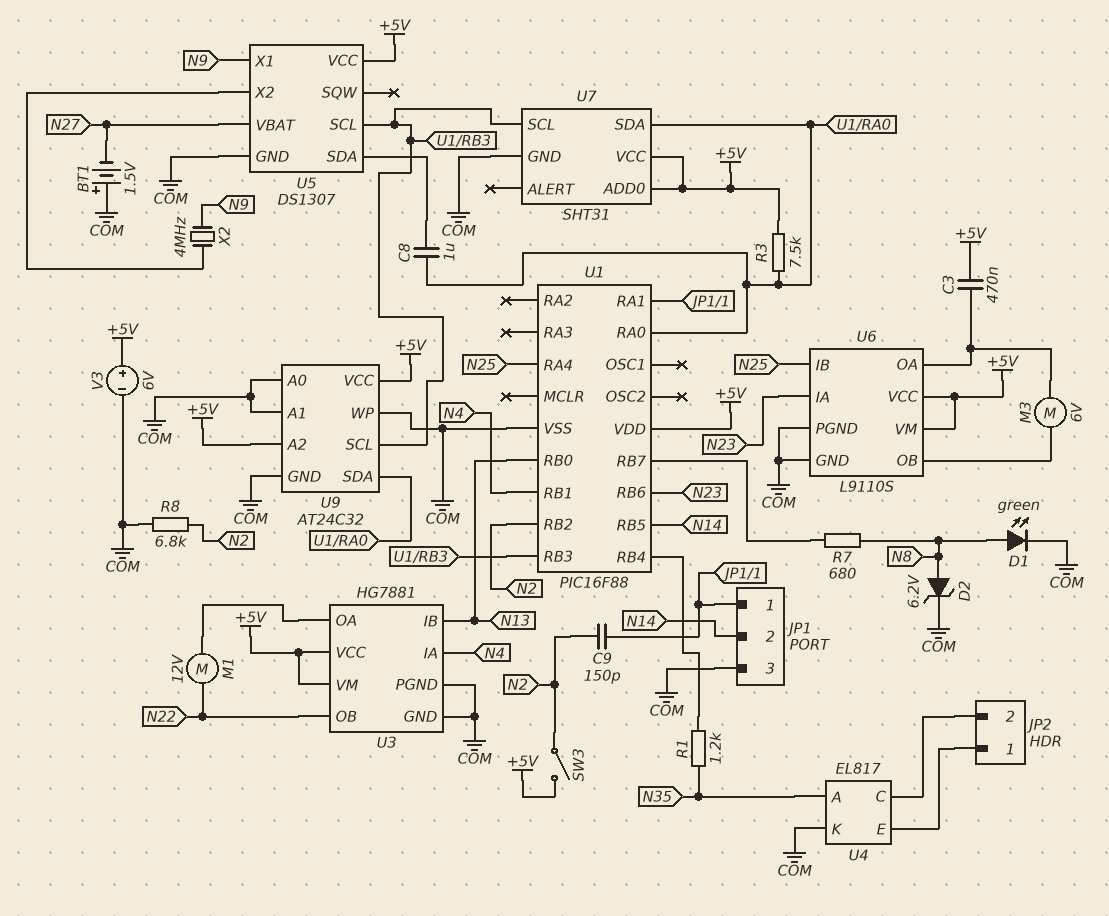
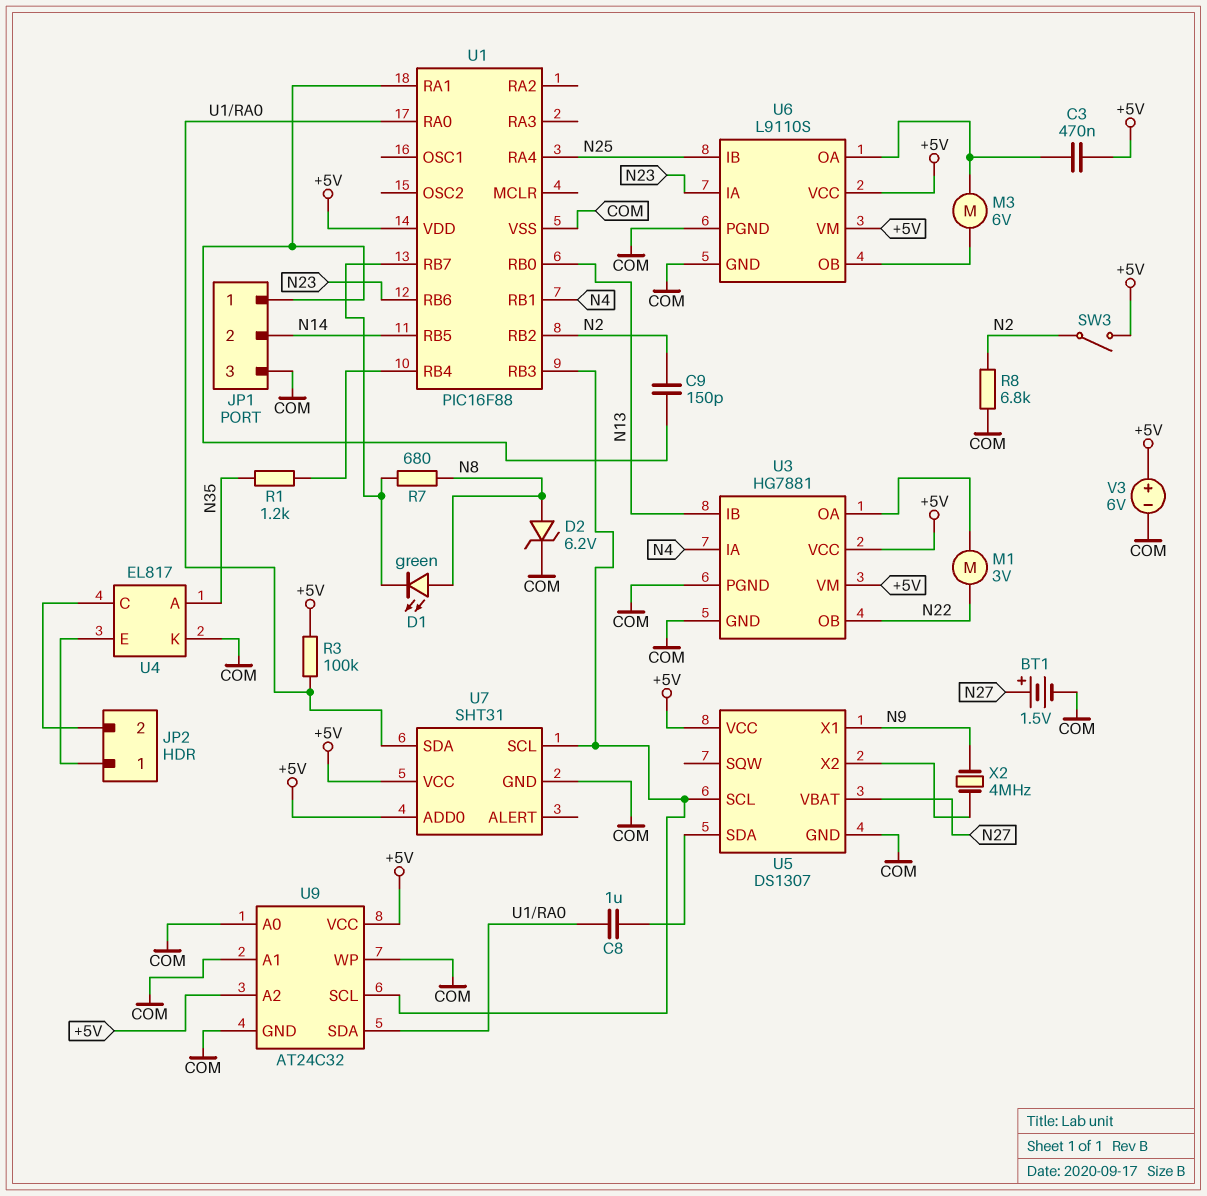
BT1: 1.5V (plus COM, minus N27) -> 1.5V (plus N27, minus COM)
D1: LED green (A N8, K COM) -> LED green (A N8, K U1/RB7)
M1: motor 12V (N22, U3/OA) -> motor 3V (N22, U3/OA)
R3: 7.5k (+5V, U1/RA0) -> 100k (+5V, U1/RA0)

